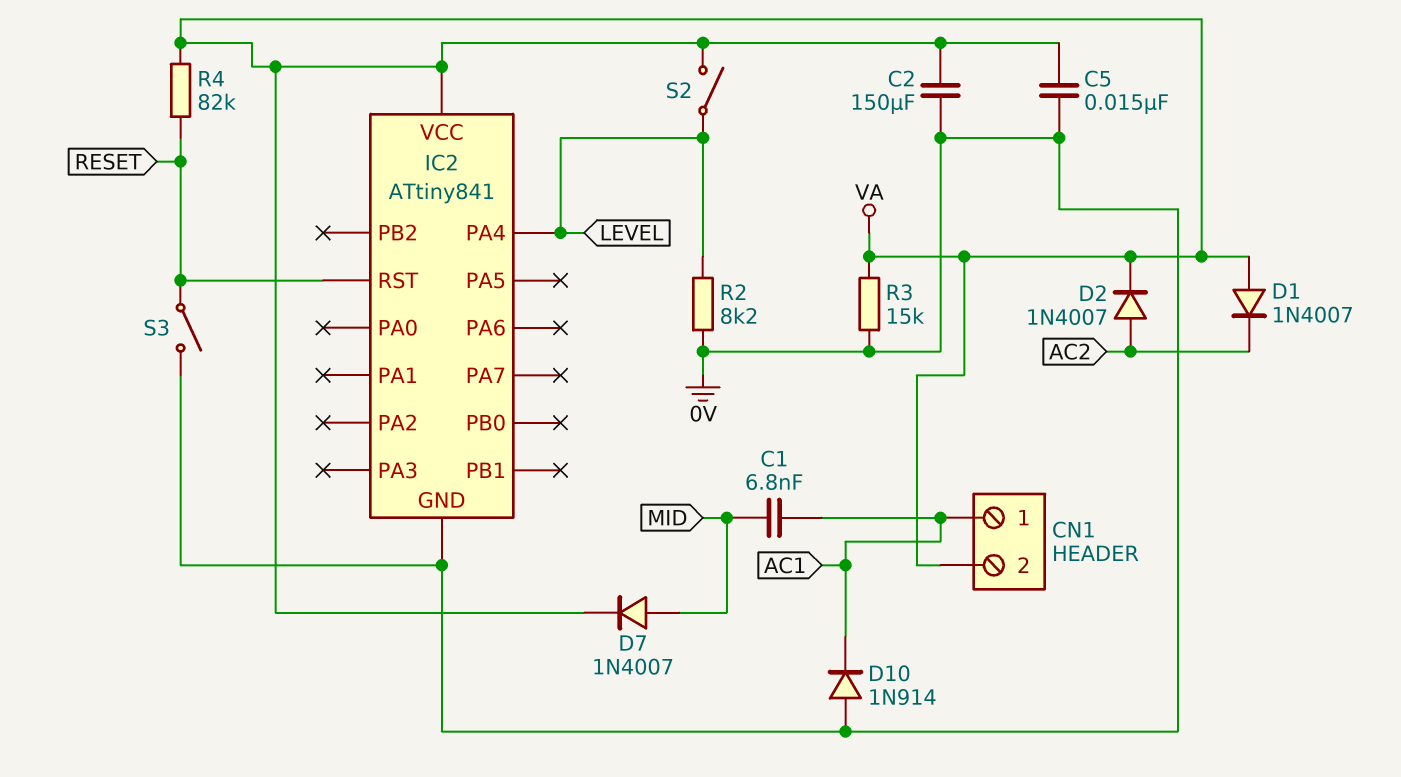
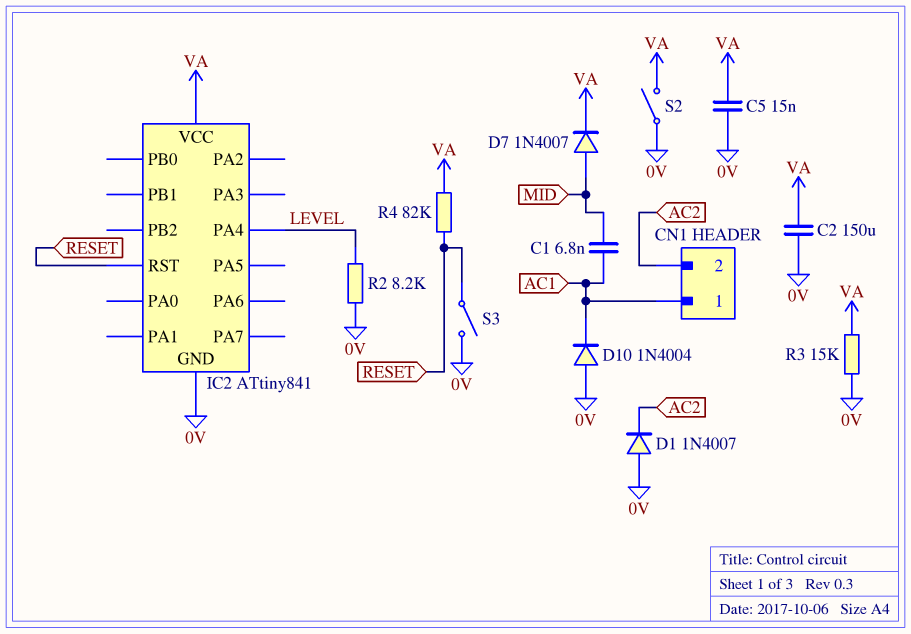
CN1 pin 2: VA -> AC2
D1: diode 1N4007 (A VA, K AC2) -> diode 1N4007 (A 0V, K AC2)
D2: diode 1N4007 (A AC2, K VA) -> none
D10: diode 1N914 (A 0V, K AC1) -> diode 1N4004 (A 0V, K AC1)
S2: switch (LEVEL, VA) -> switch (0V, VA)

